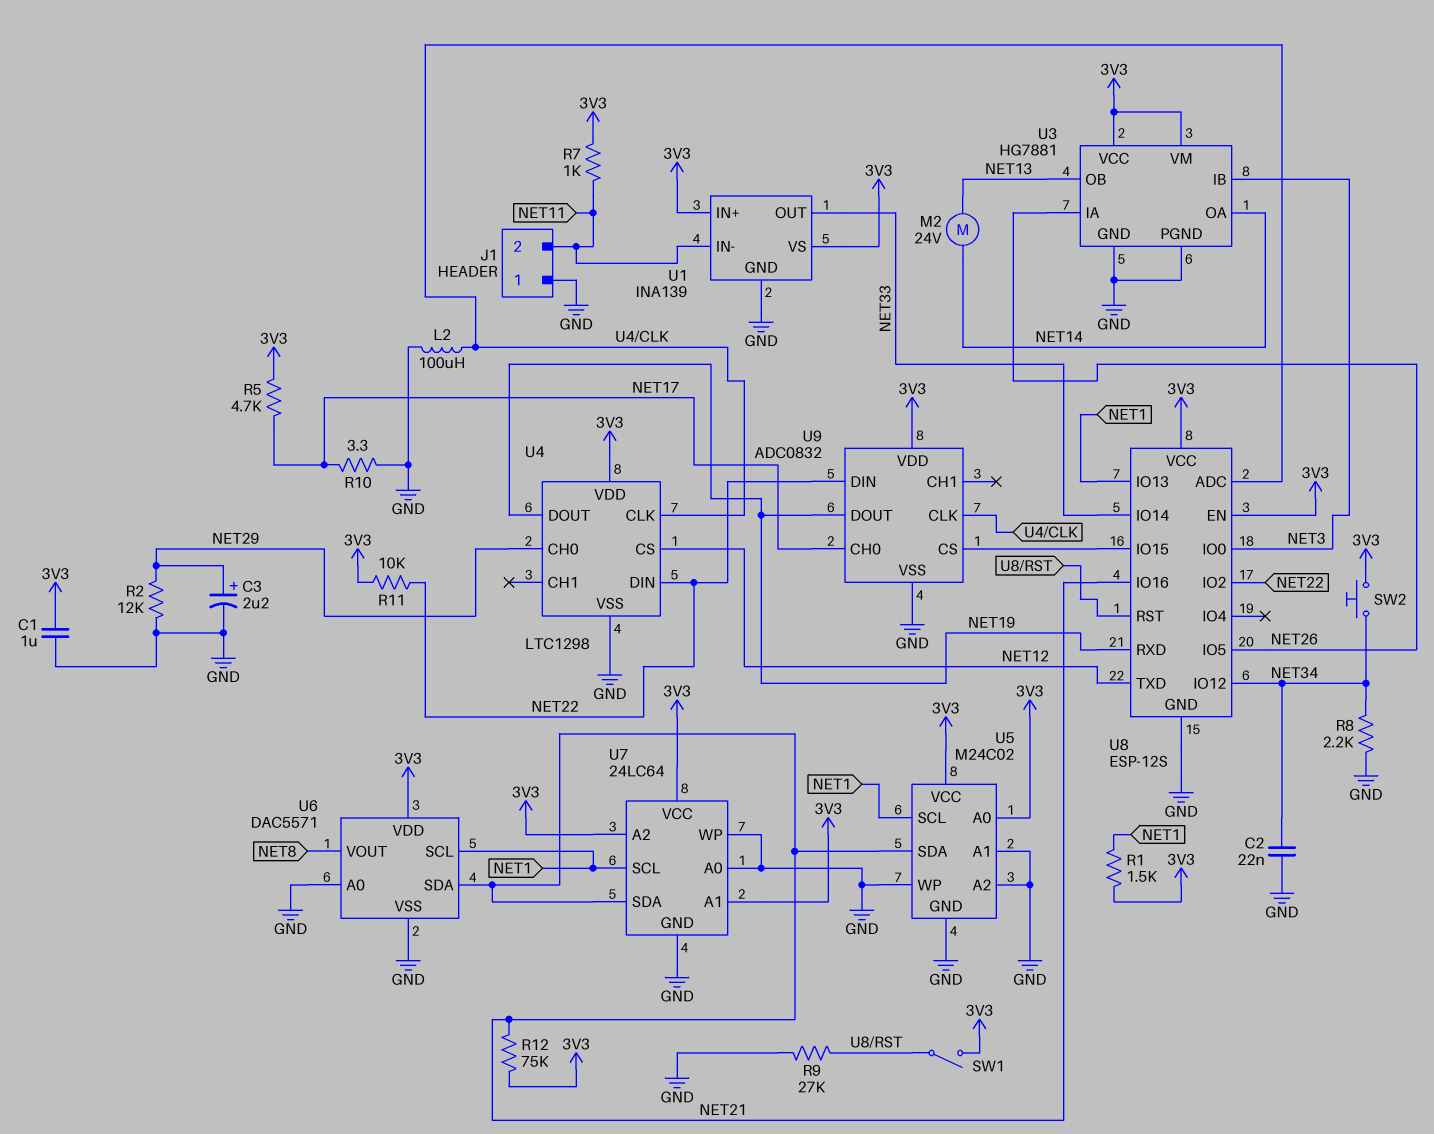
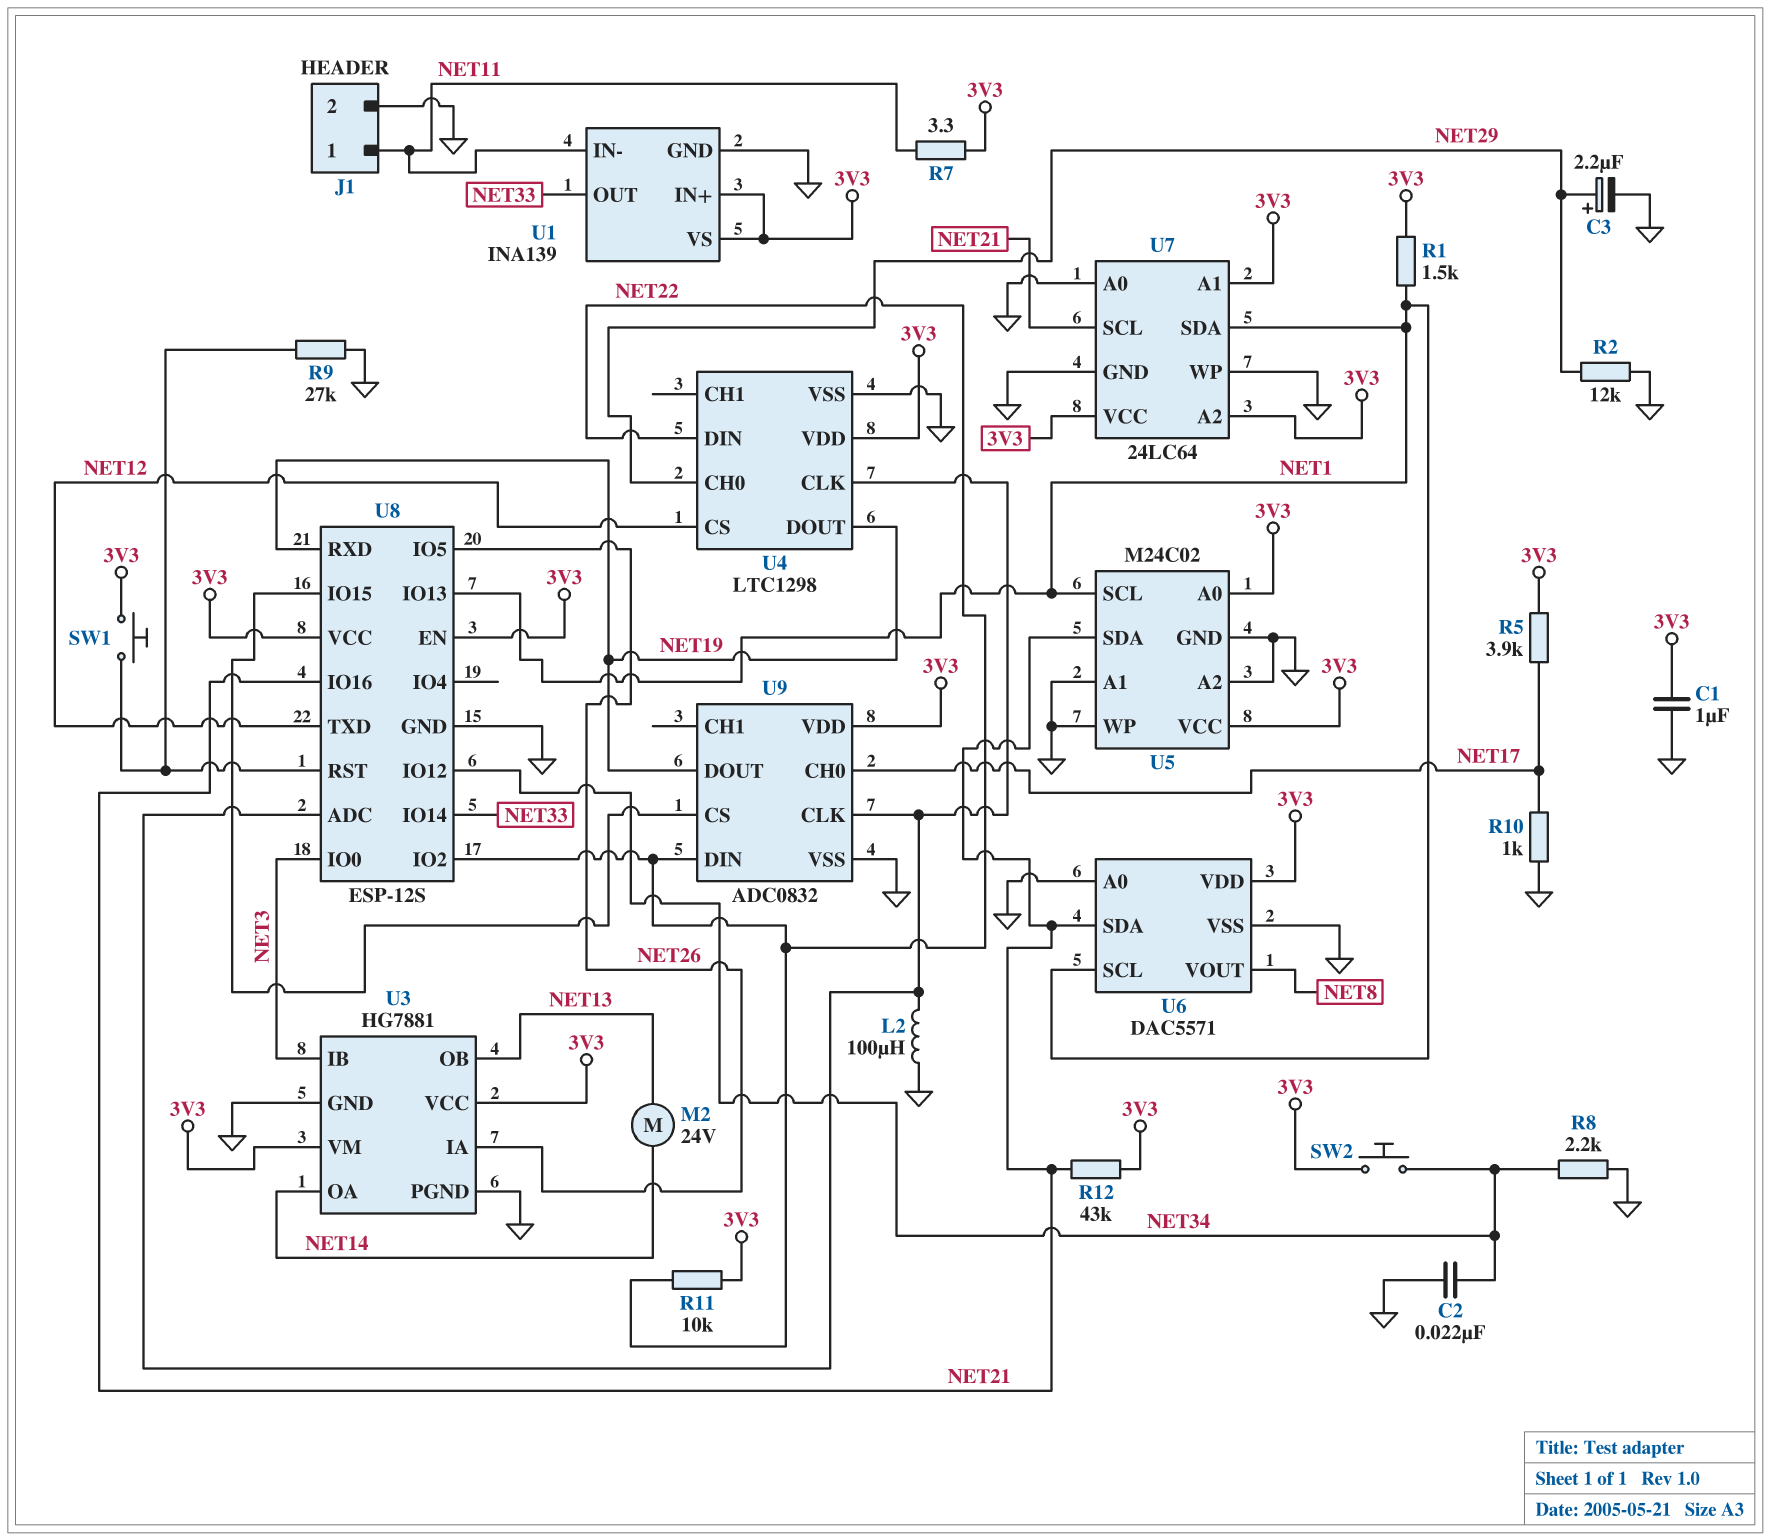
J1 pin 1: GND -> NET11
J1 pin 2: NET11 -> GND
R5: 4.7k (3V3, NET17) -> 3.9k (3V3, NET17)
R7: 1k (3V3, NET11) -> 3.3 (3V3, NET11)
R10: 3.3 (GND, NET17) -> 1k (GND, NET17)
R12: 75k (3V3, NET21) -> 43k (3V3, NET21)
SW1: switch (3V3, U8/RST) -> button (3V3, U8/RST)
U7 pin SCL: NET1 -> NET21
U7 pin SDA: NET21 -> NET1

